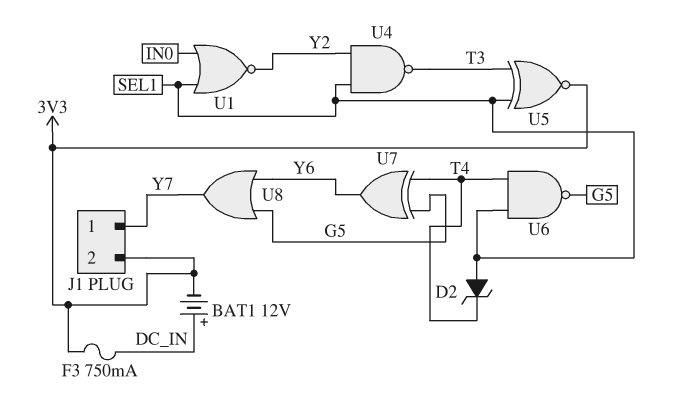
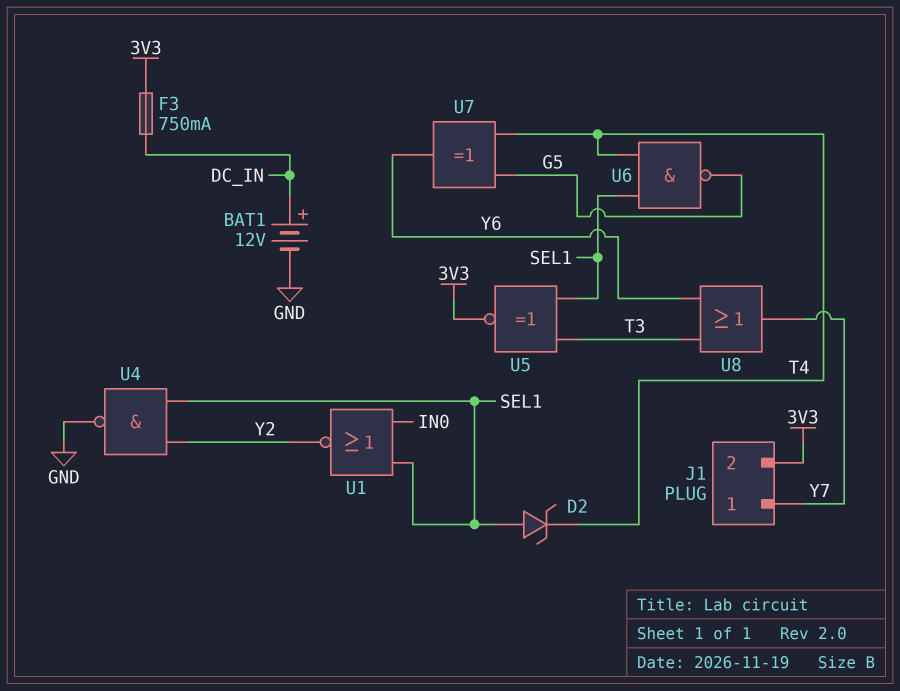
BAT1: 12V (plus DC_IN, minus 3V3) -> 12V (plus DC_IN, minus GND)
U4: NAND (in SEL1, in Y2, out T3) -> NAND (in SEL1, in Y2, out GND)
U8: OR (in G5, in Y6, out Y7) -> OR (in T3, in Y6, out Y7)

